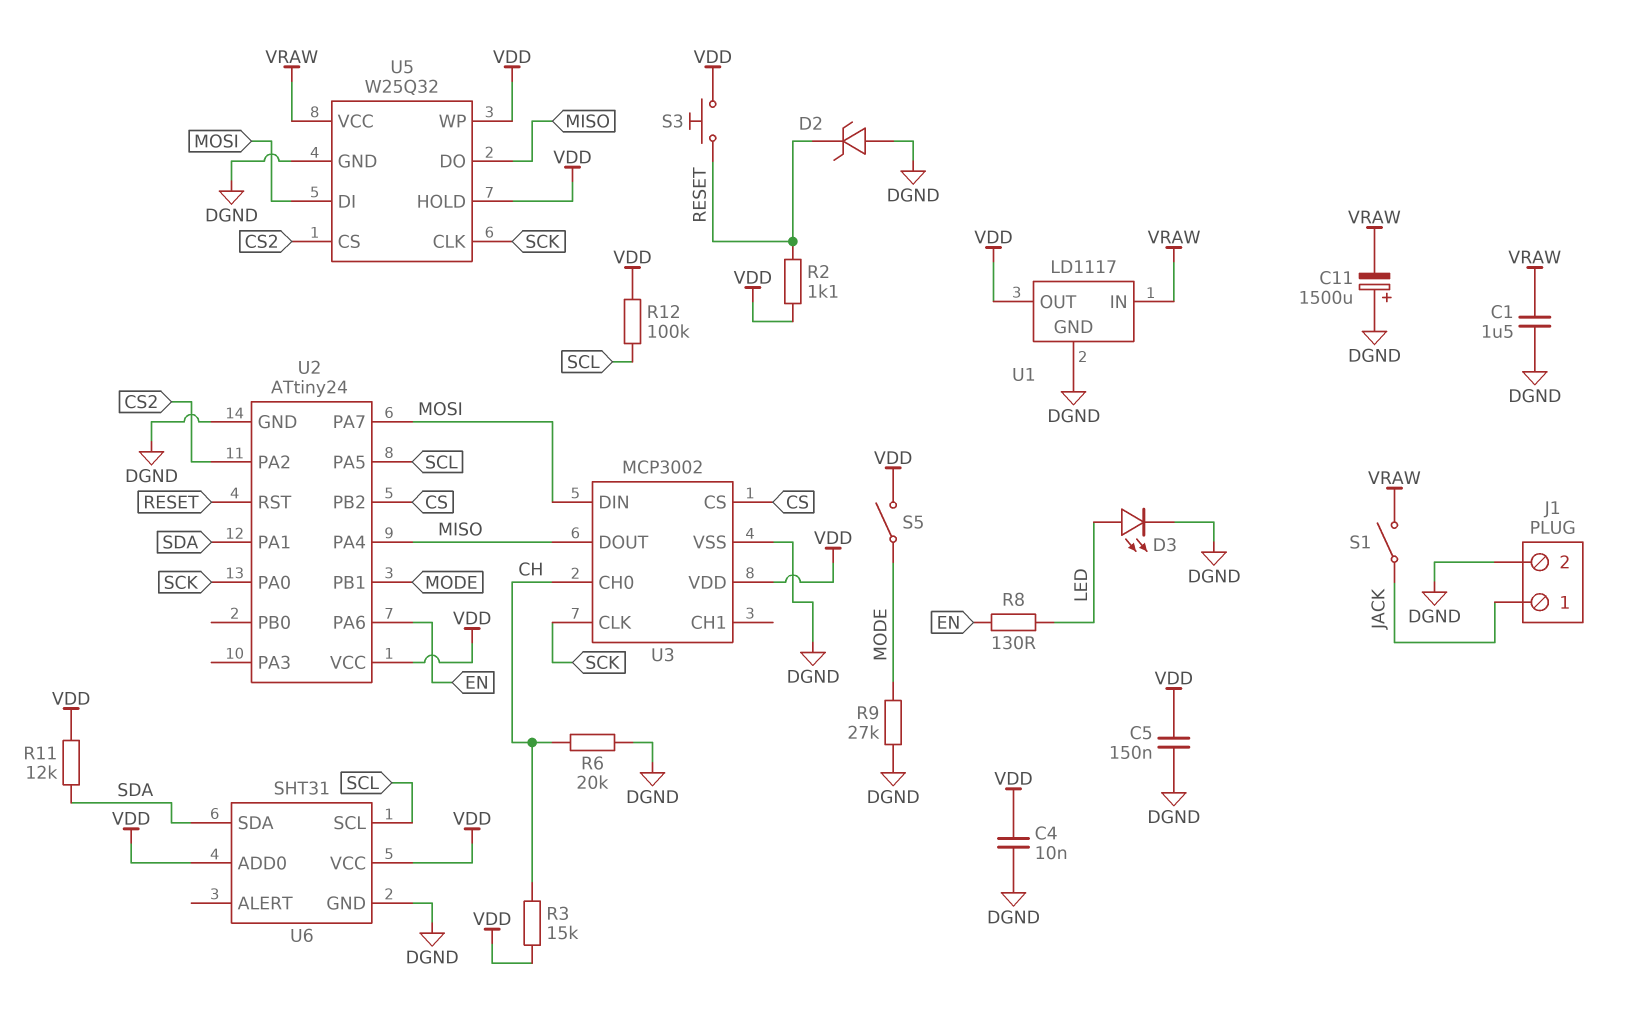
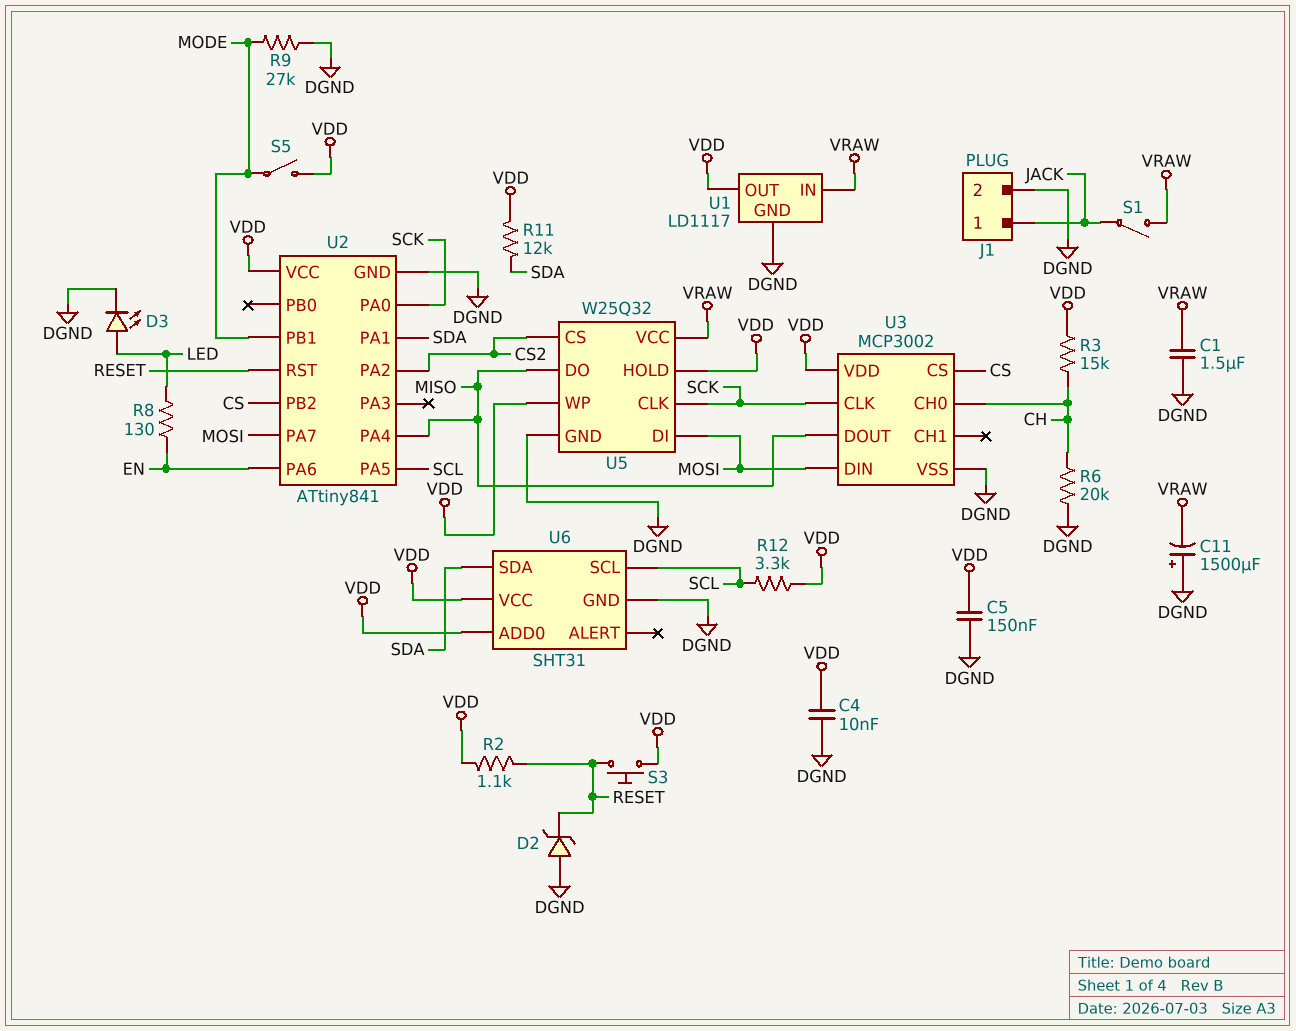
R12: 100k (SCL, VDD) -> 3.3k (SCL, VDD)
U2: ATtiny24 -> ATtiny841

